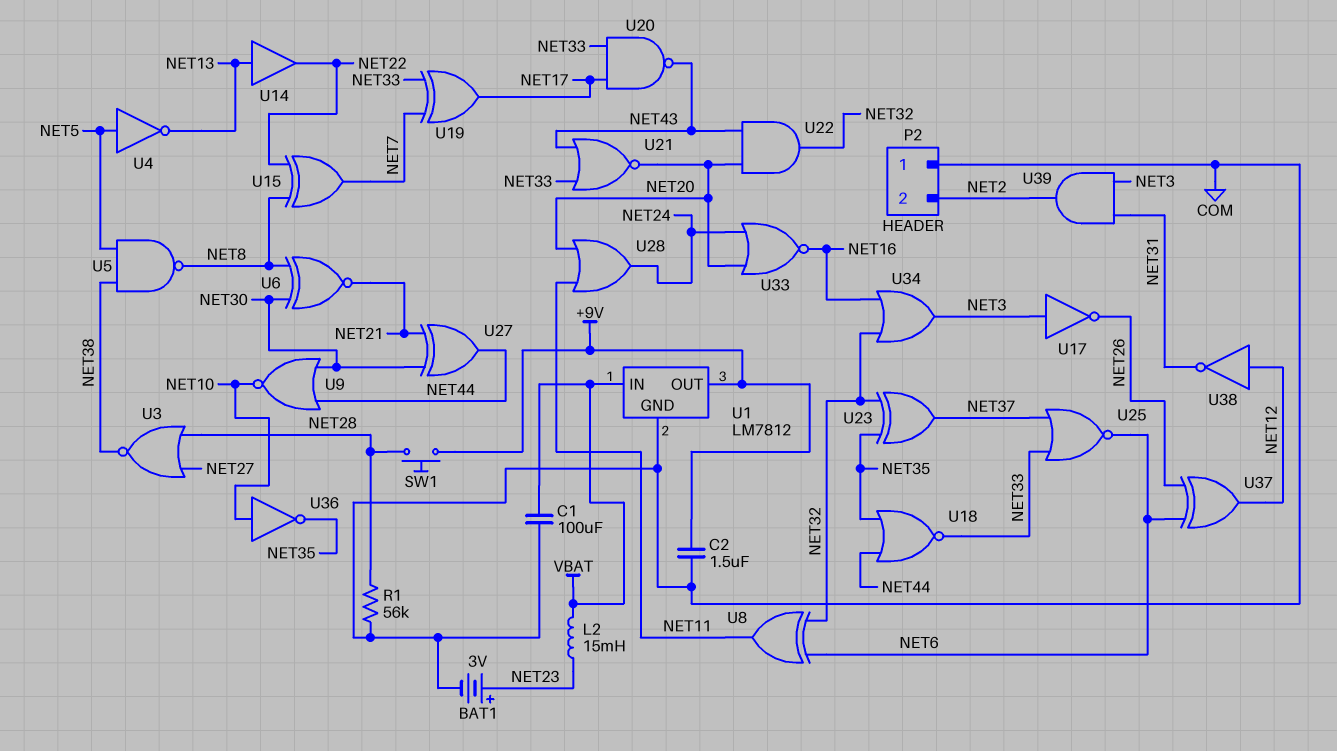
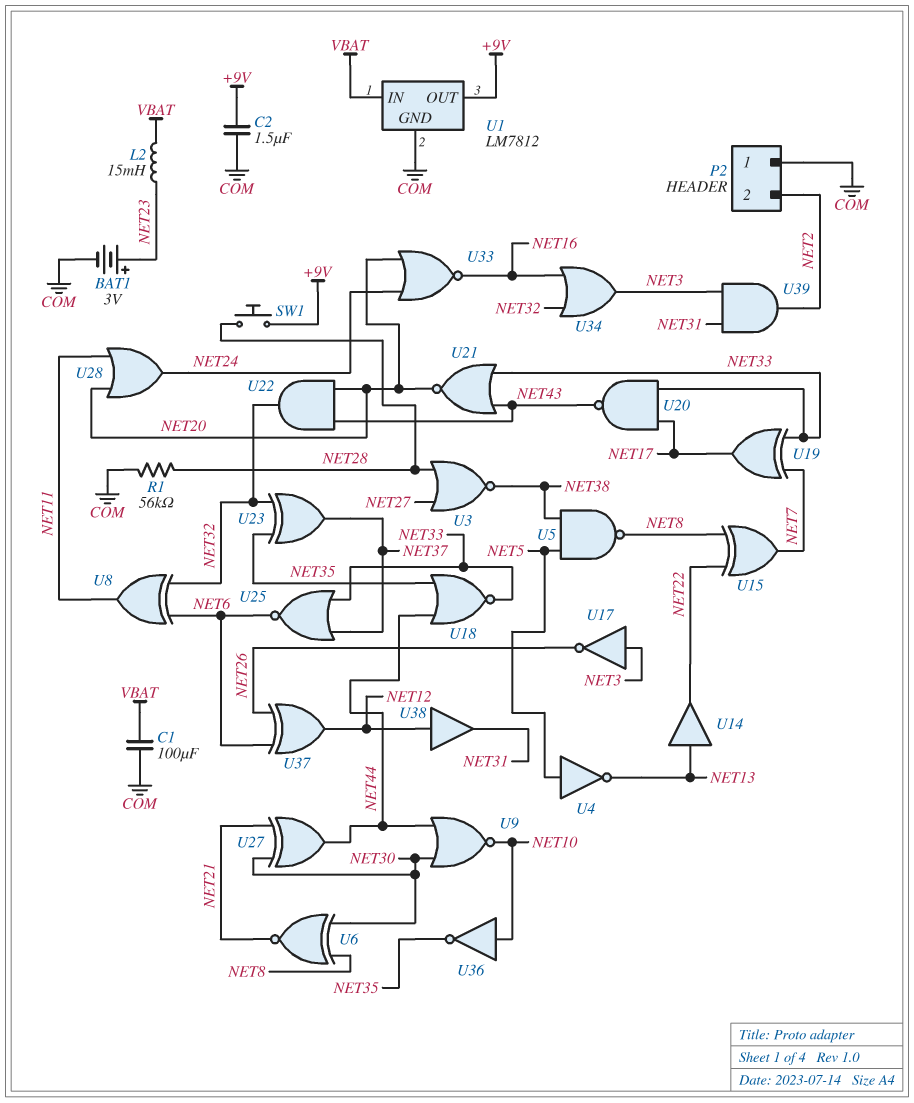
U38: NOT (in NET12, out NET31) -> buffer (in NET12, out NET31)

